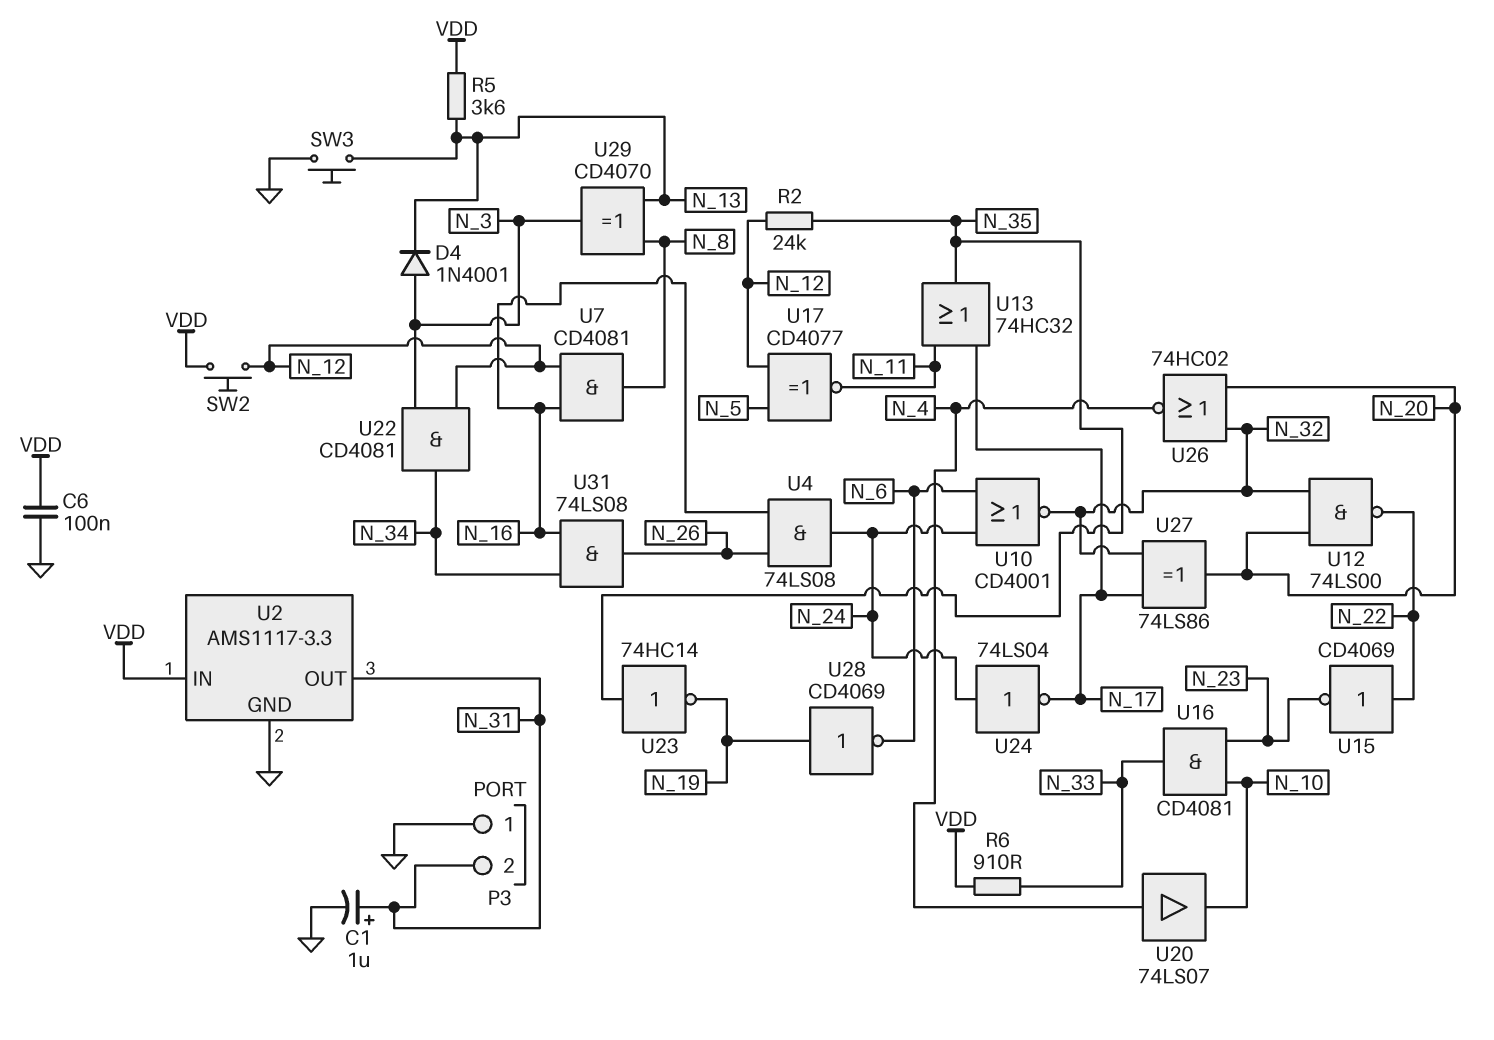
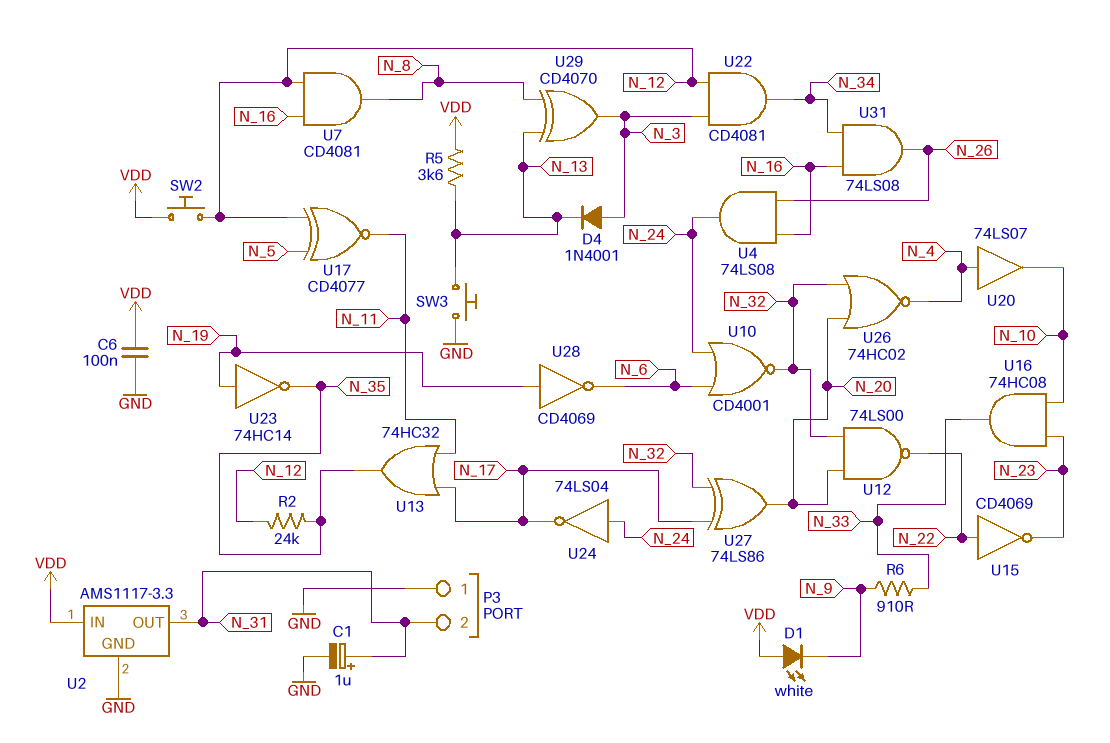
D1: none -> LED white (A VDD, K N_9)
R6: 910 (N_33, VDD) -> 910 (N_9, N_33)
U16: AND CD4081 (in N_10, in N_23, out N_33) -> AND 74HC08 (in N_10, in N_23, out N_33)
U23: NOT 74HC14 (in N_35, out N_19) -> NOT 74HC14 (in N_19, out N_35)

